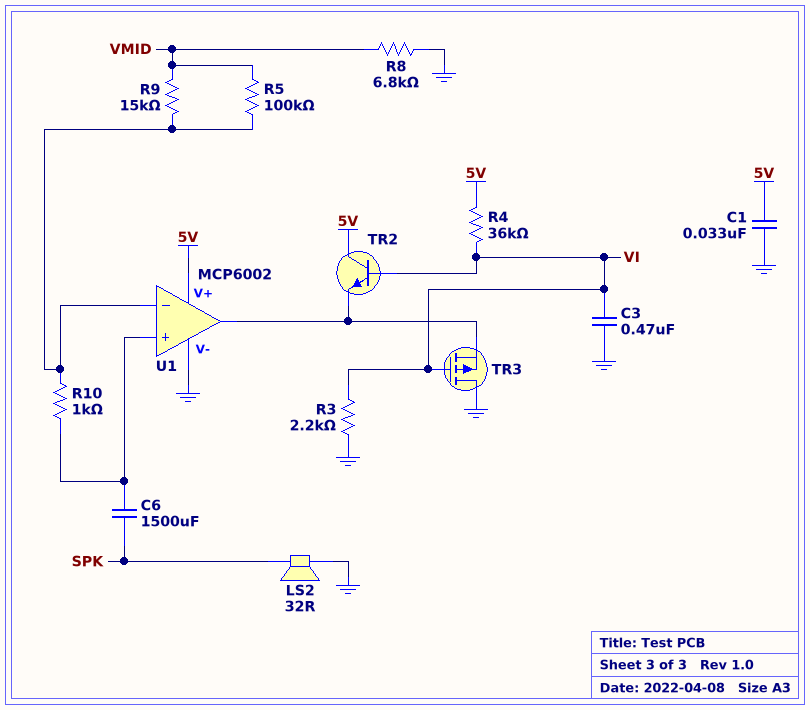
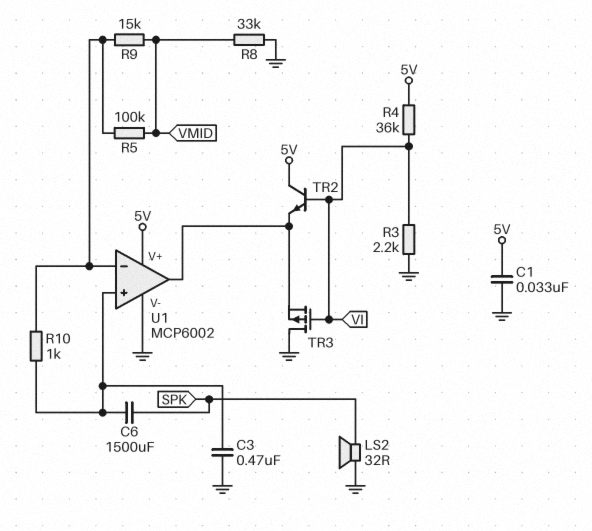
C3: 470nF (GND, VI) -> 470nF (GND, U1/in+)
R8: 6.8k (GND, VMID) -> 33k (GND, VMID)

